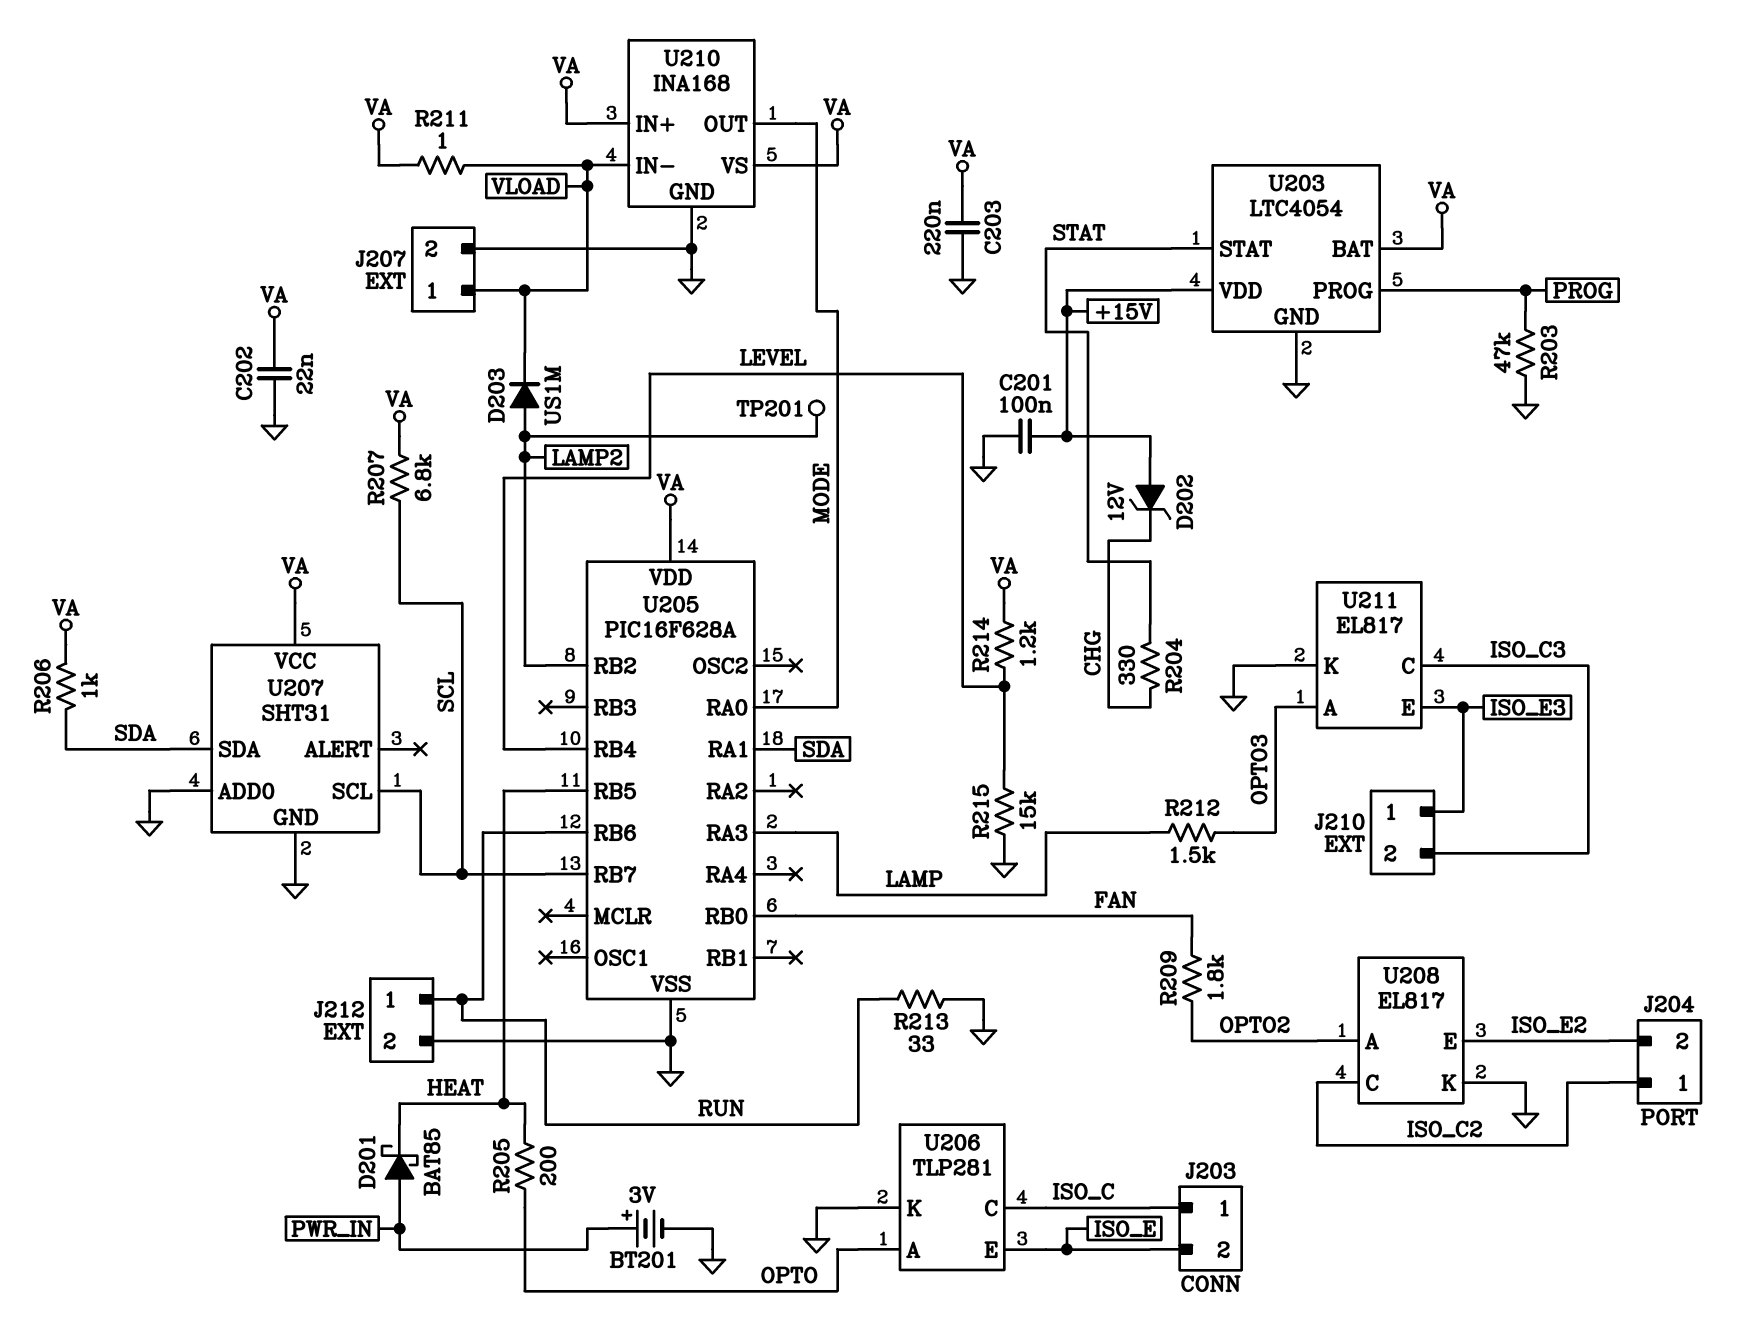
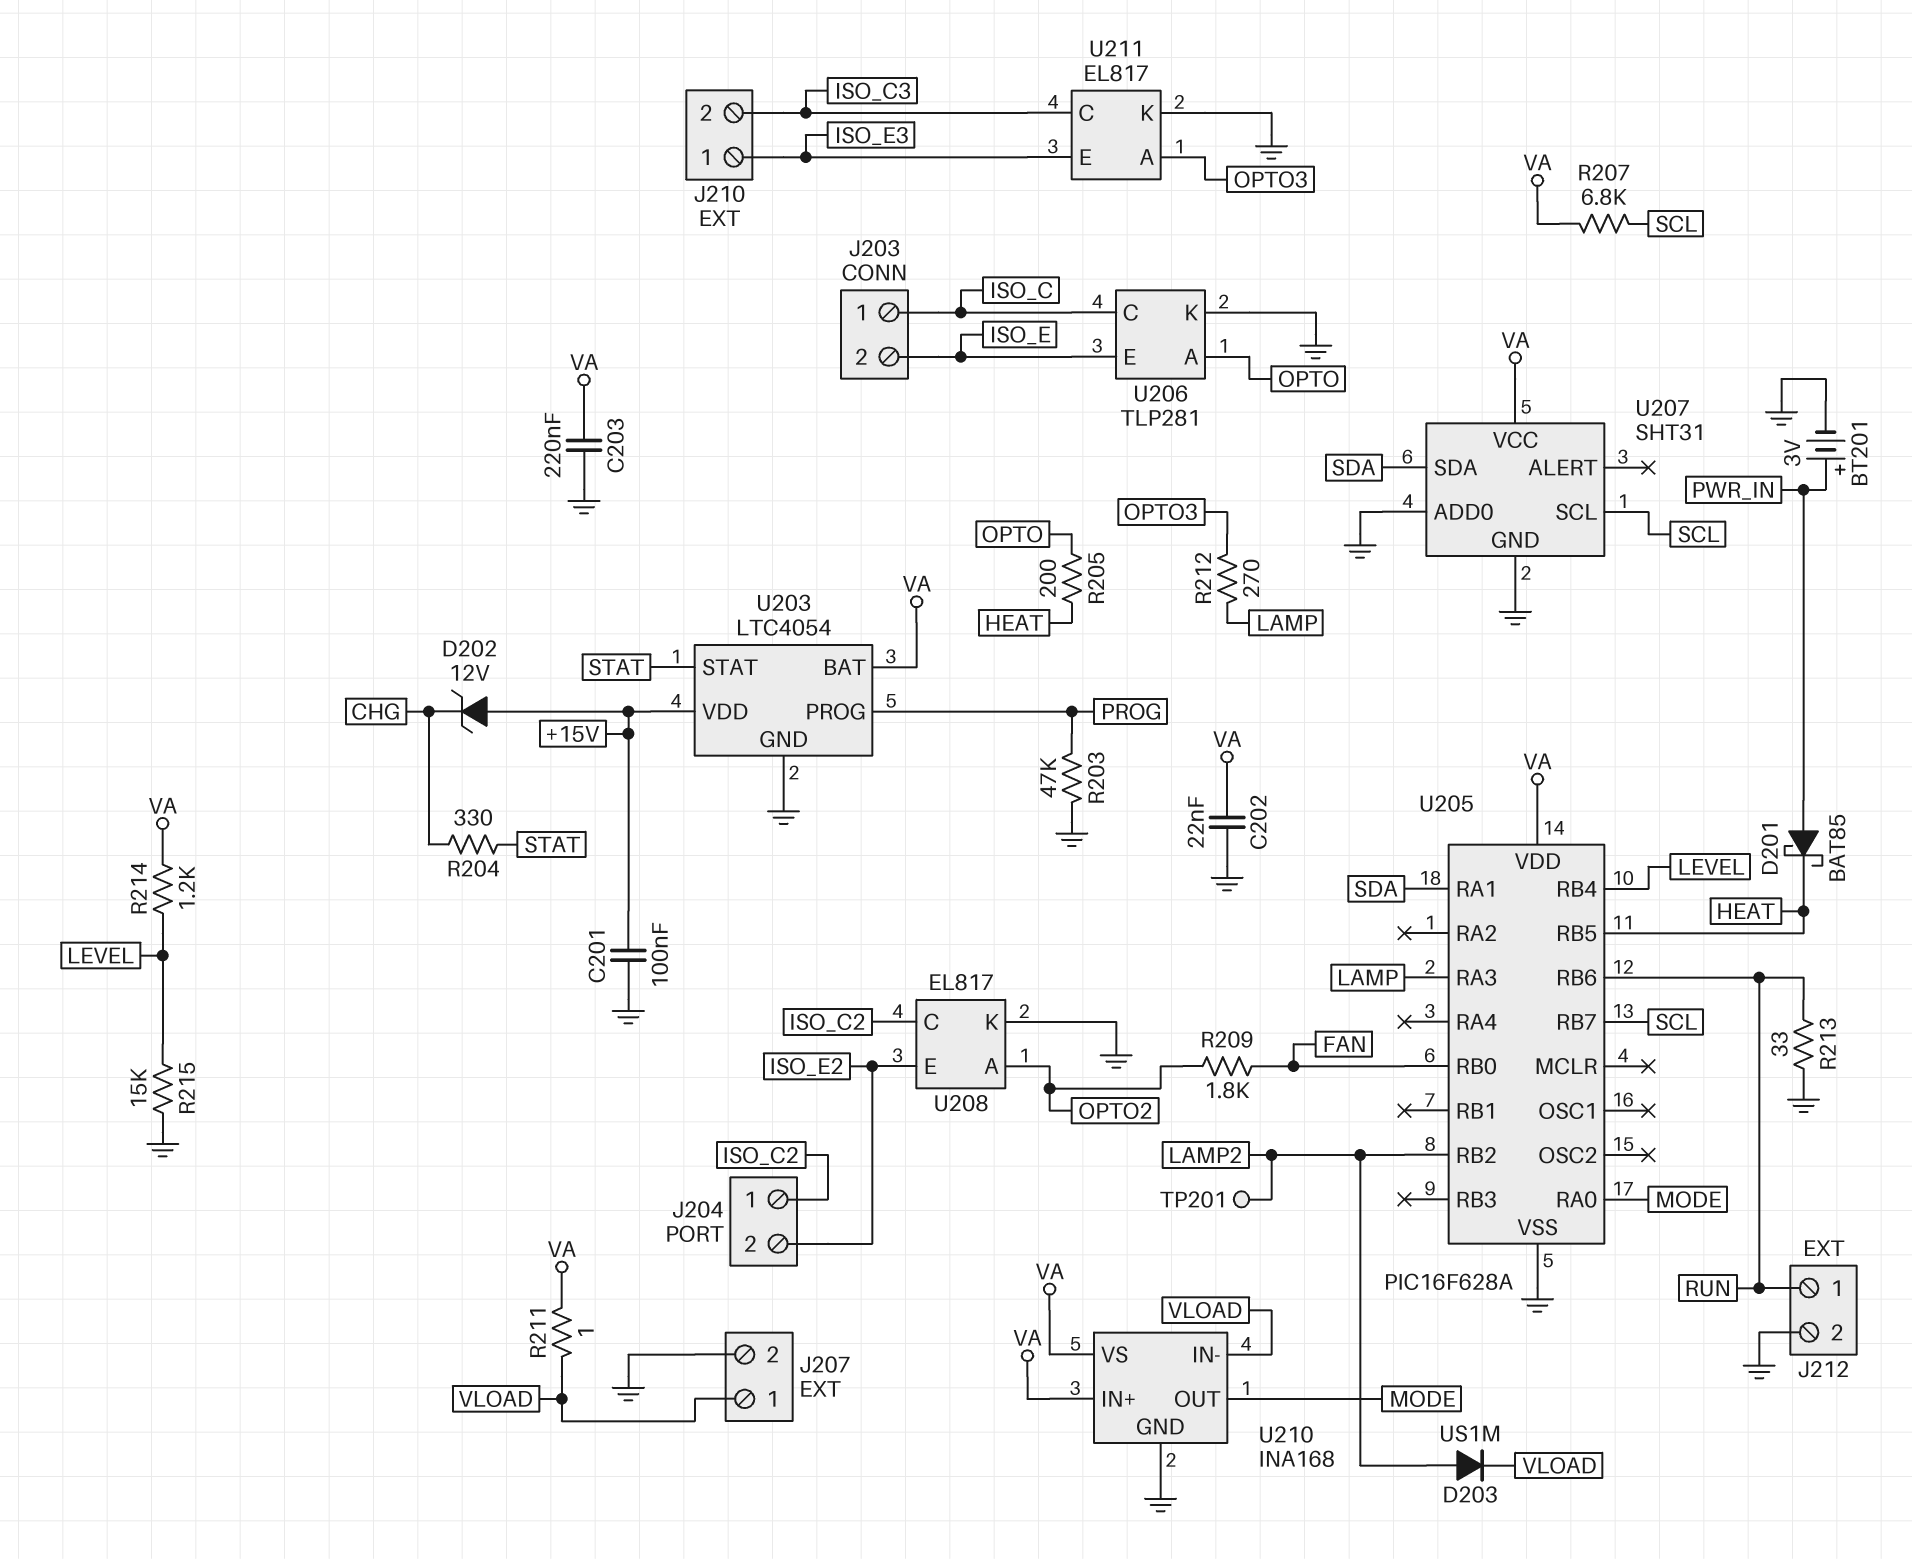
R206: 1k (SDA, VA) -> none
R212: 1.5k (LAMP, OPTO3) -> 270 (LAMP, OPTO3)

